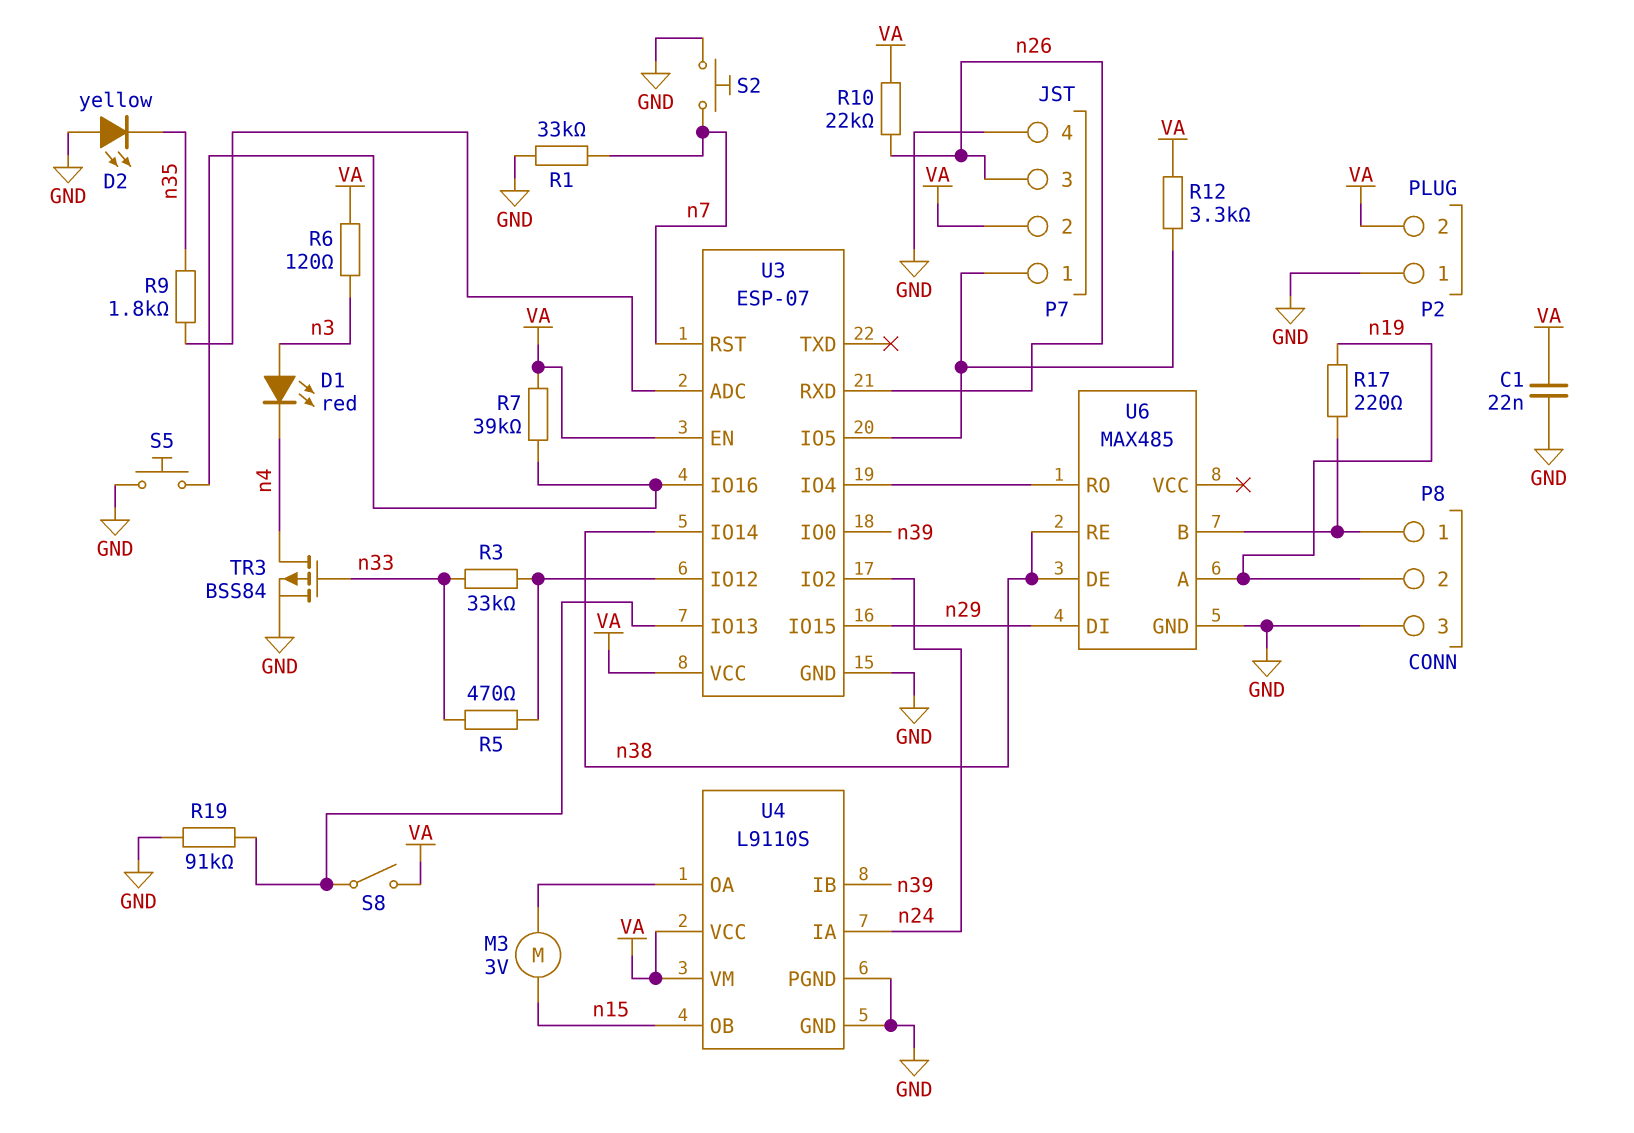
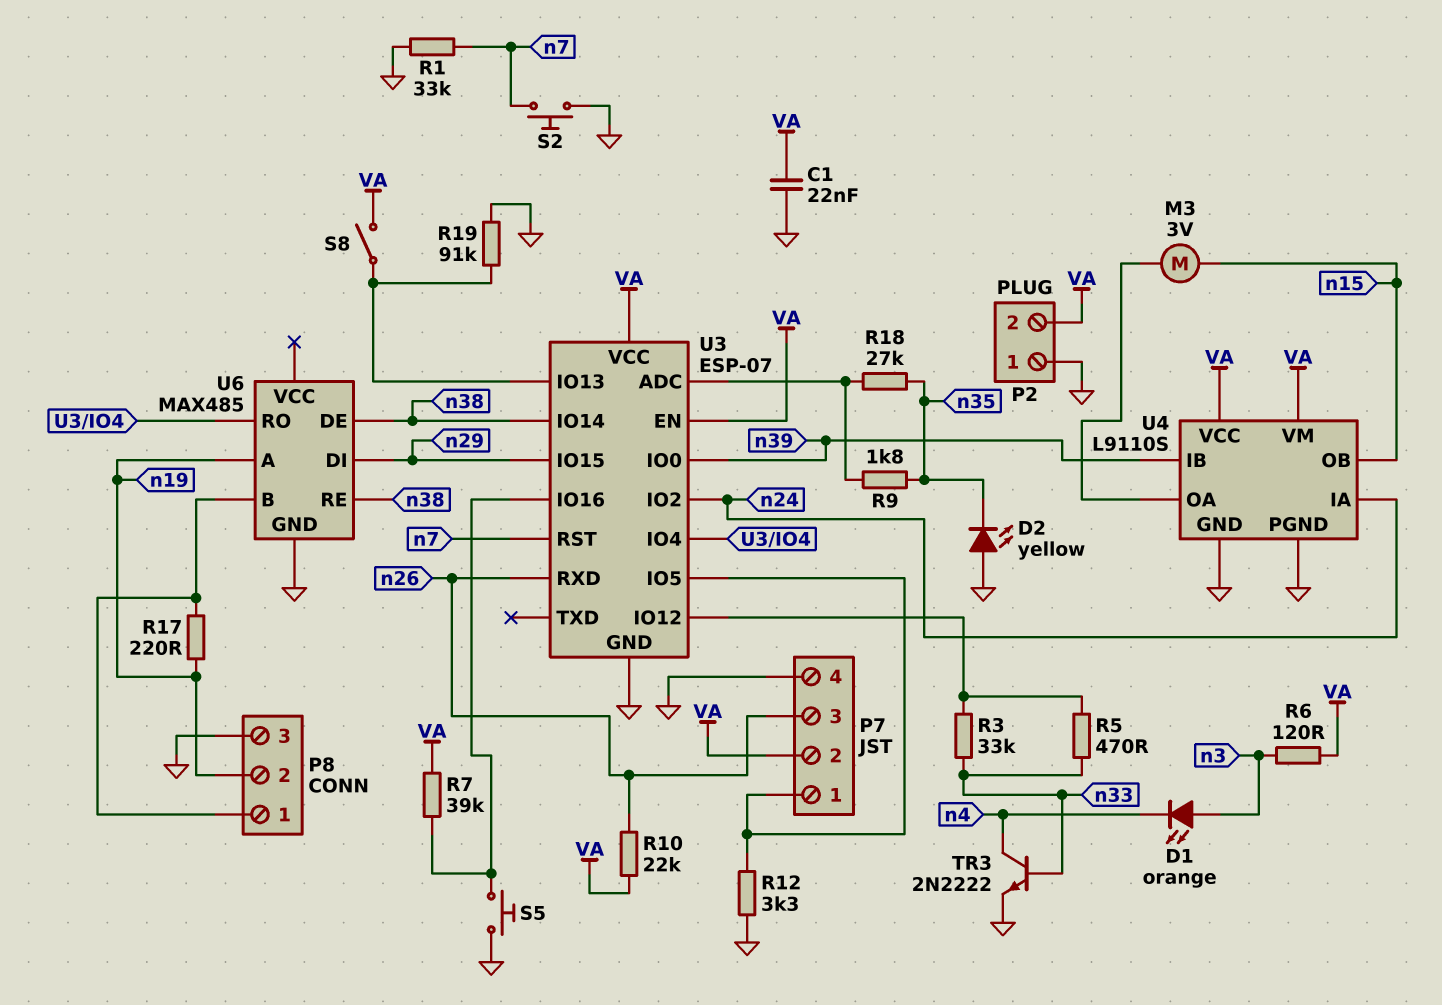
D1: LED red (A n3, K n4) -> LED orange (A n3, K n4)
R12: 3.3k (P7/1, VA) -> 3.3k (GND, P7/1)
R18: none -> 27k (U3/ADC, n35)
TR3: PMOS BSS84 (G n33, D n4, S GND) -> NPN 2N2222 (B n33, C n4, E GND)

